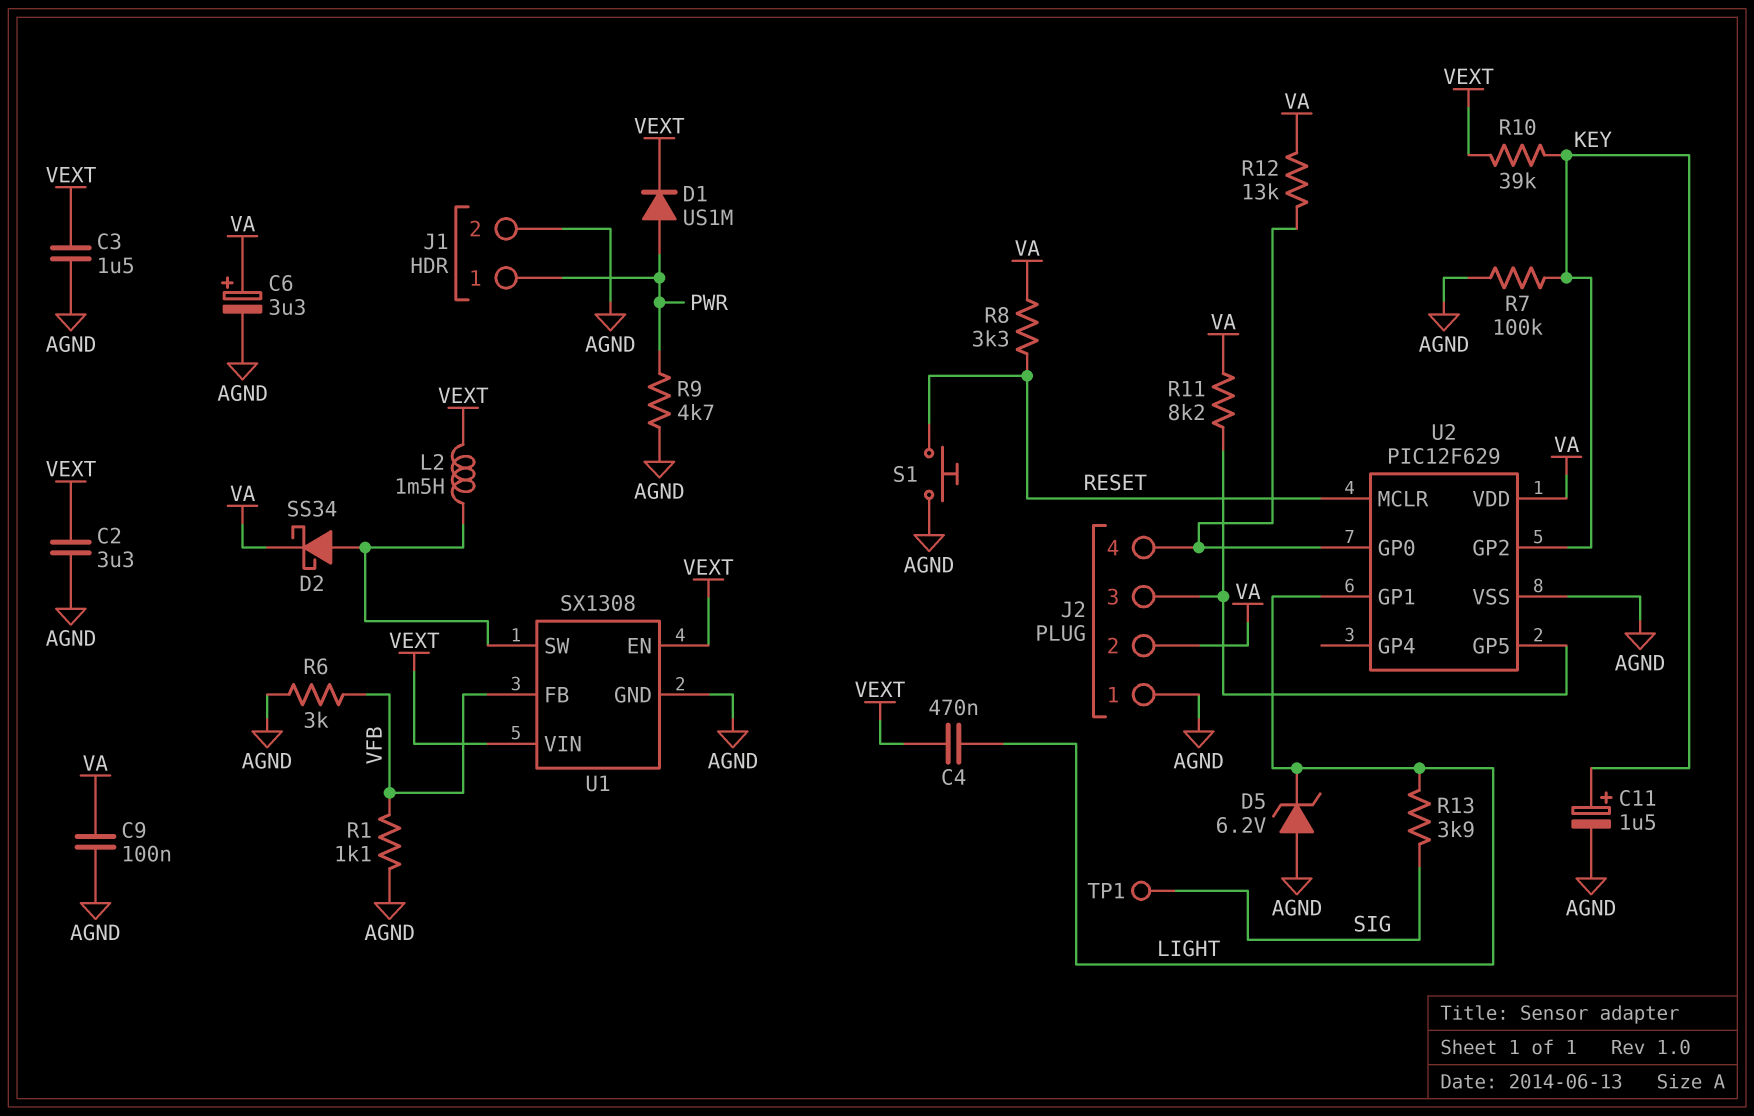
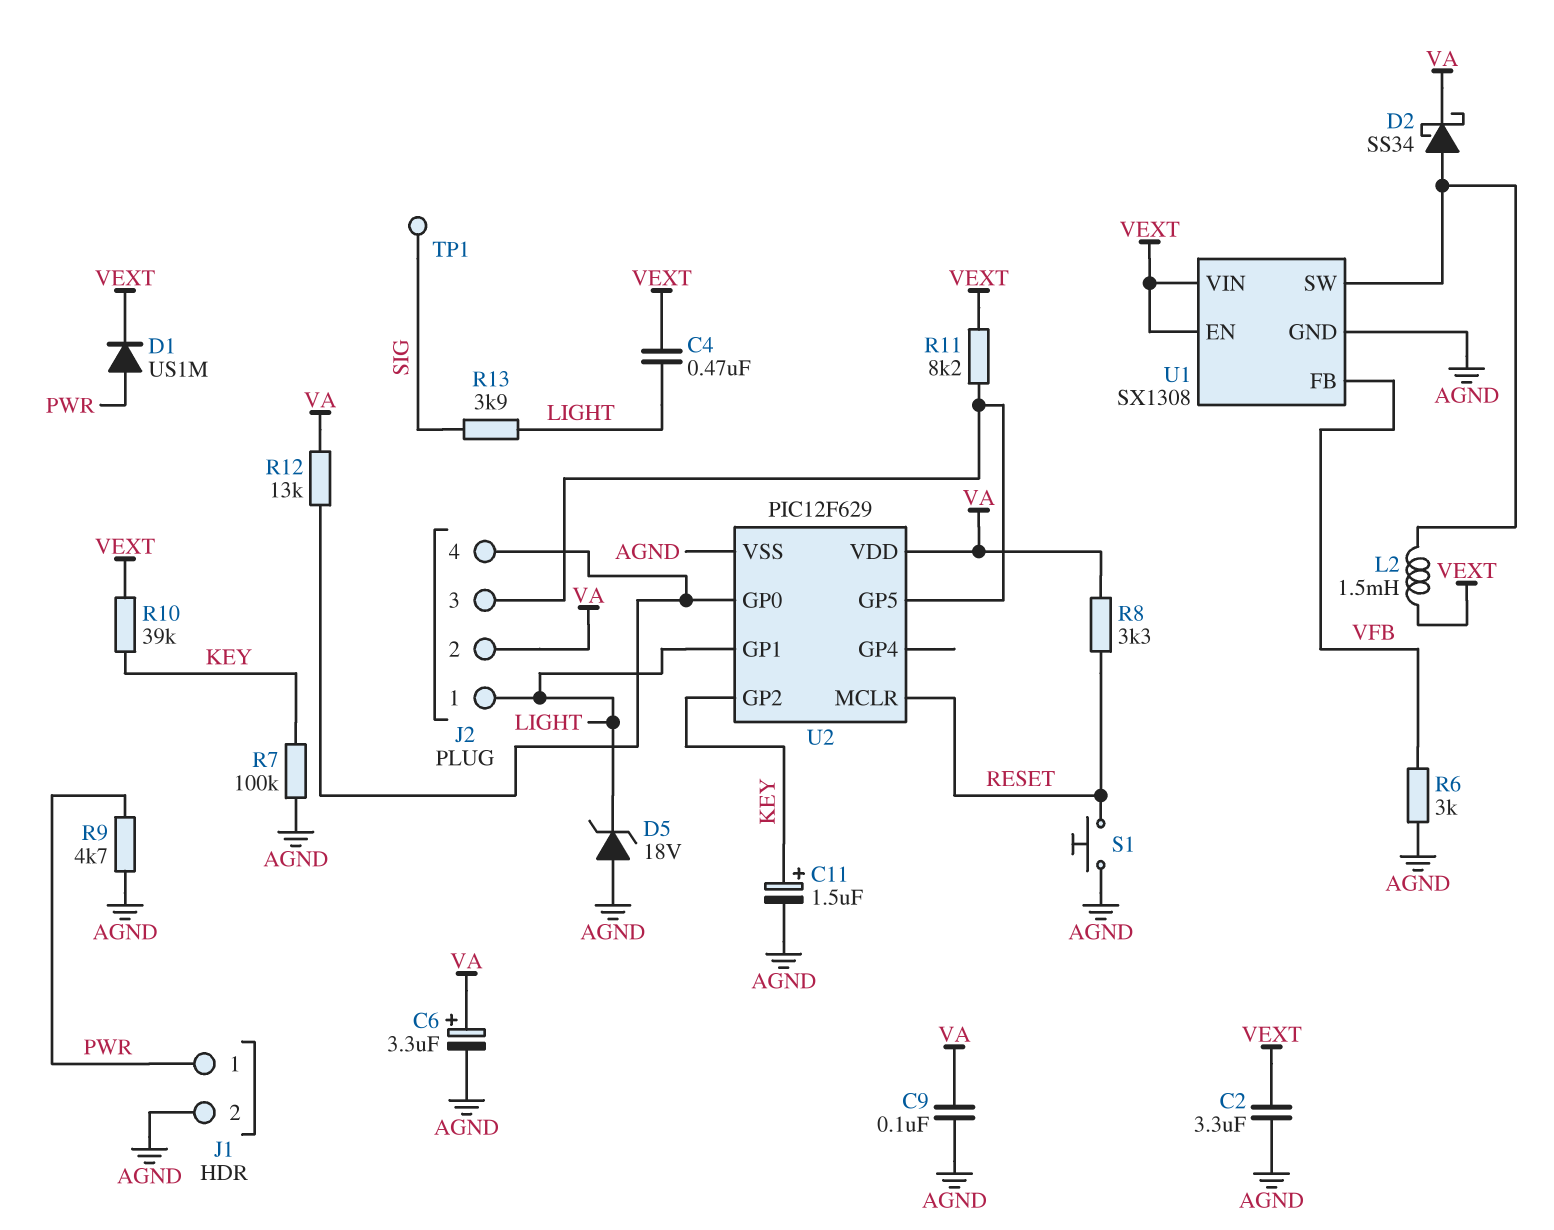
C3: 1.5uF (AGND, VEXT) -> none
D5: zener 6.2V (A AGND, K LIGHT) -> zener 18V (A AGND, K LIGHT)
J2 pin 1: AGND -> LIGHT
R1: 1.1k (AGND, VFB) -> none
R11: 8.2k (J2/3, VA) -> 8.2k (J2/3, VEXT)

